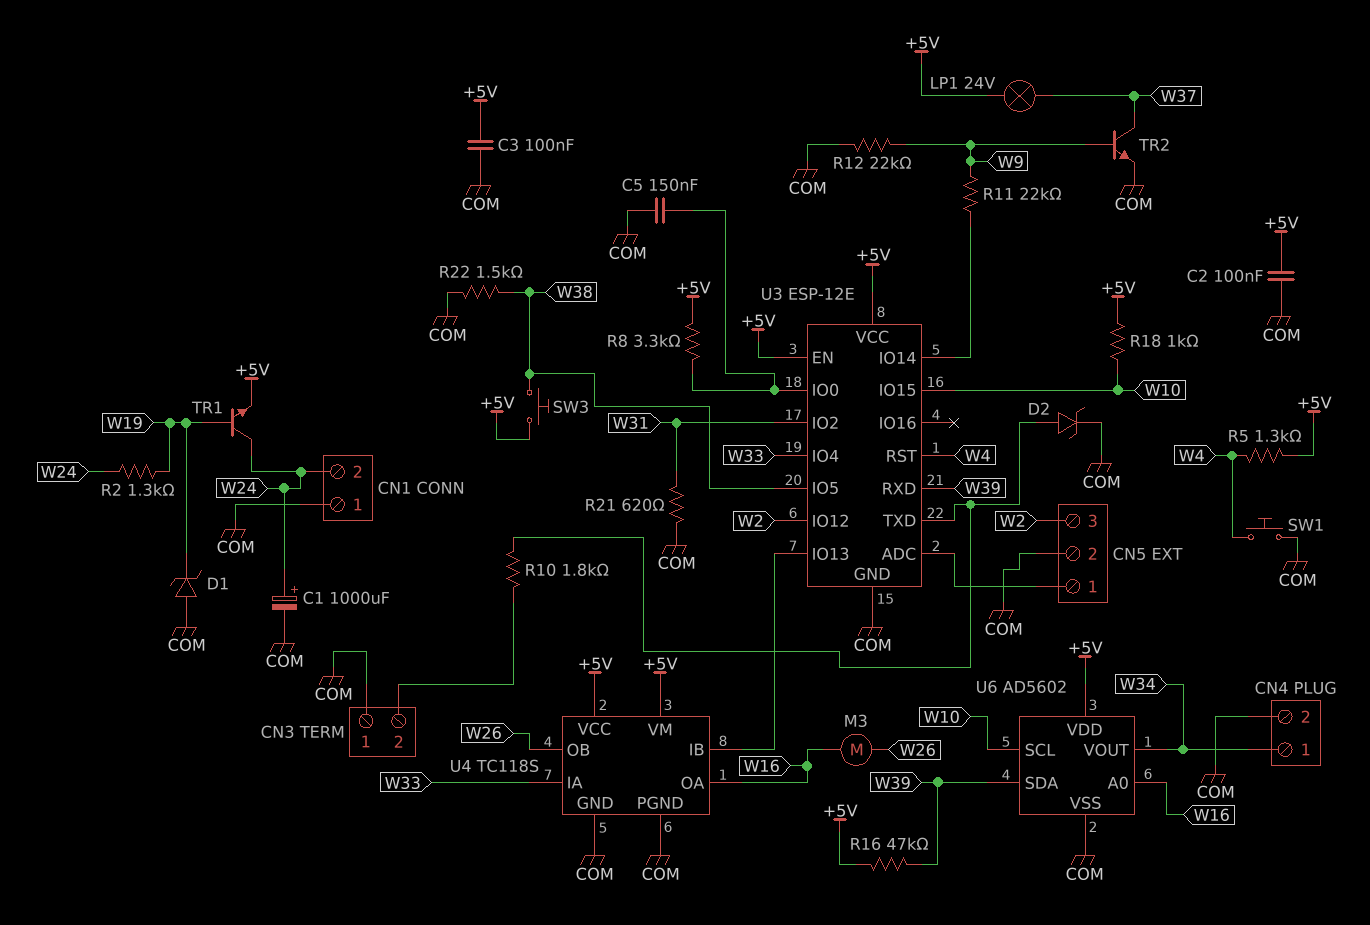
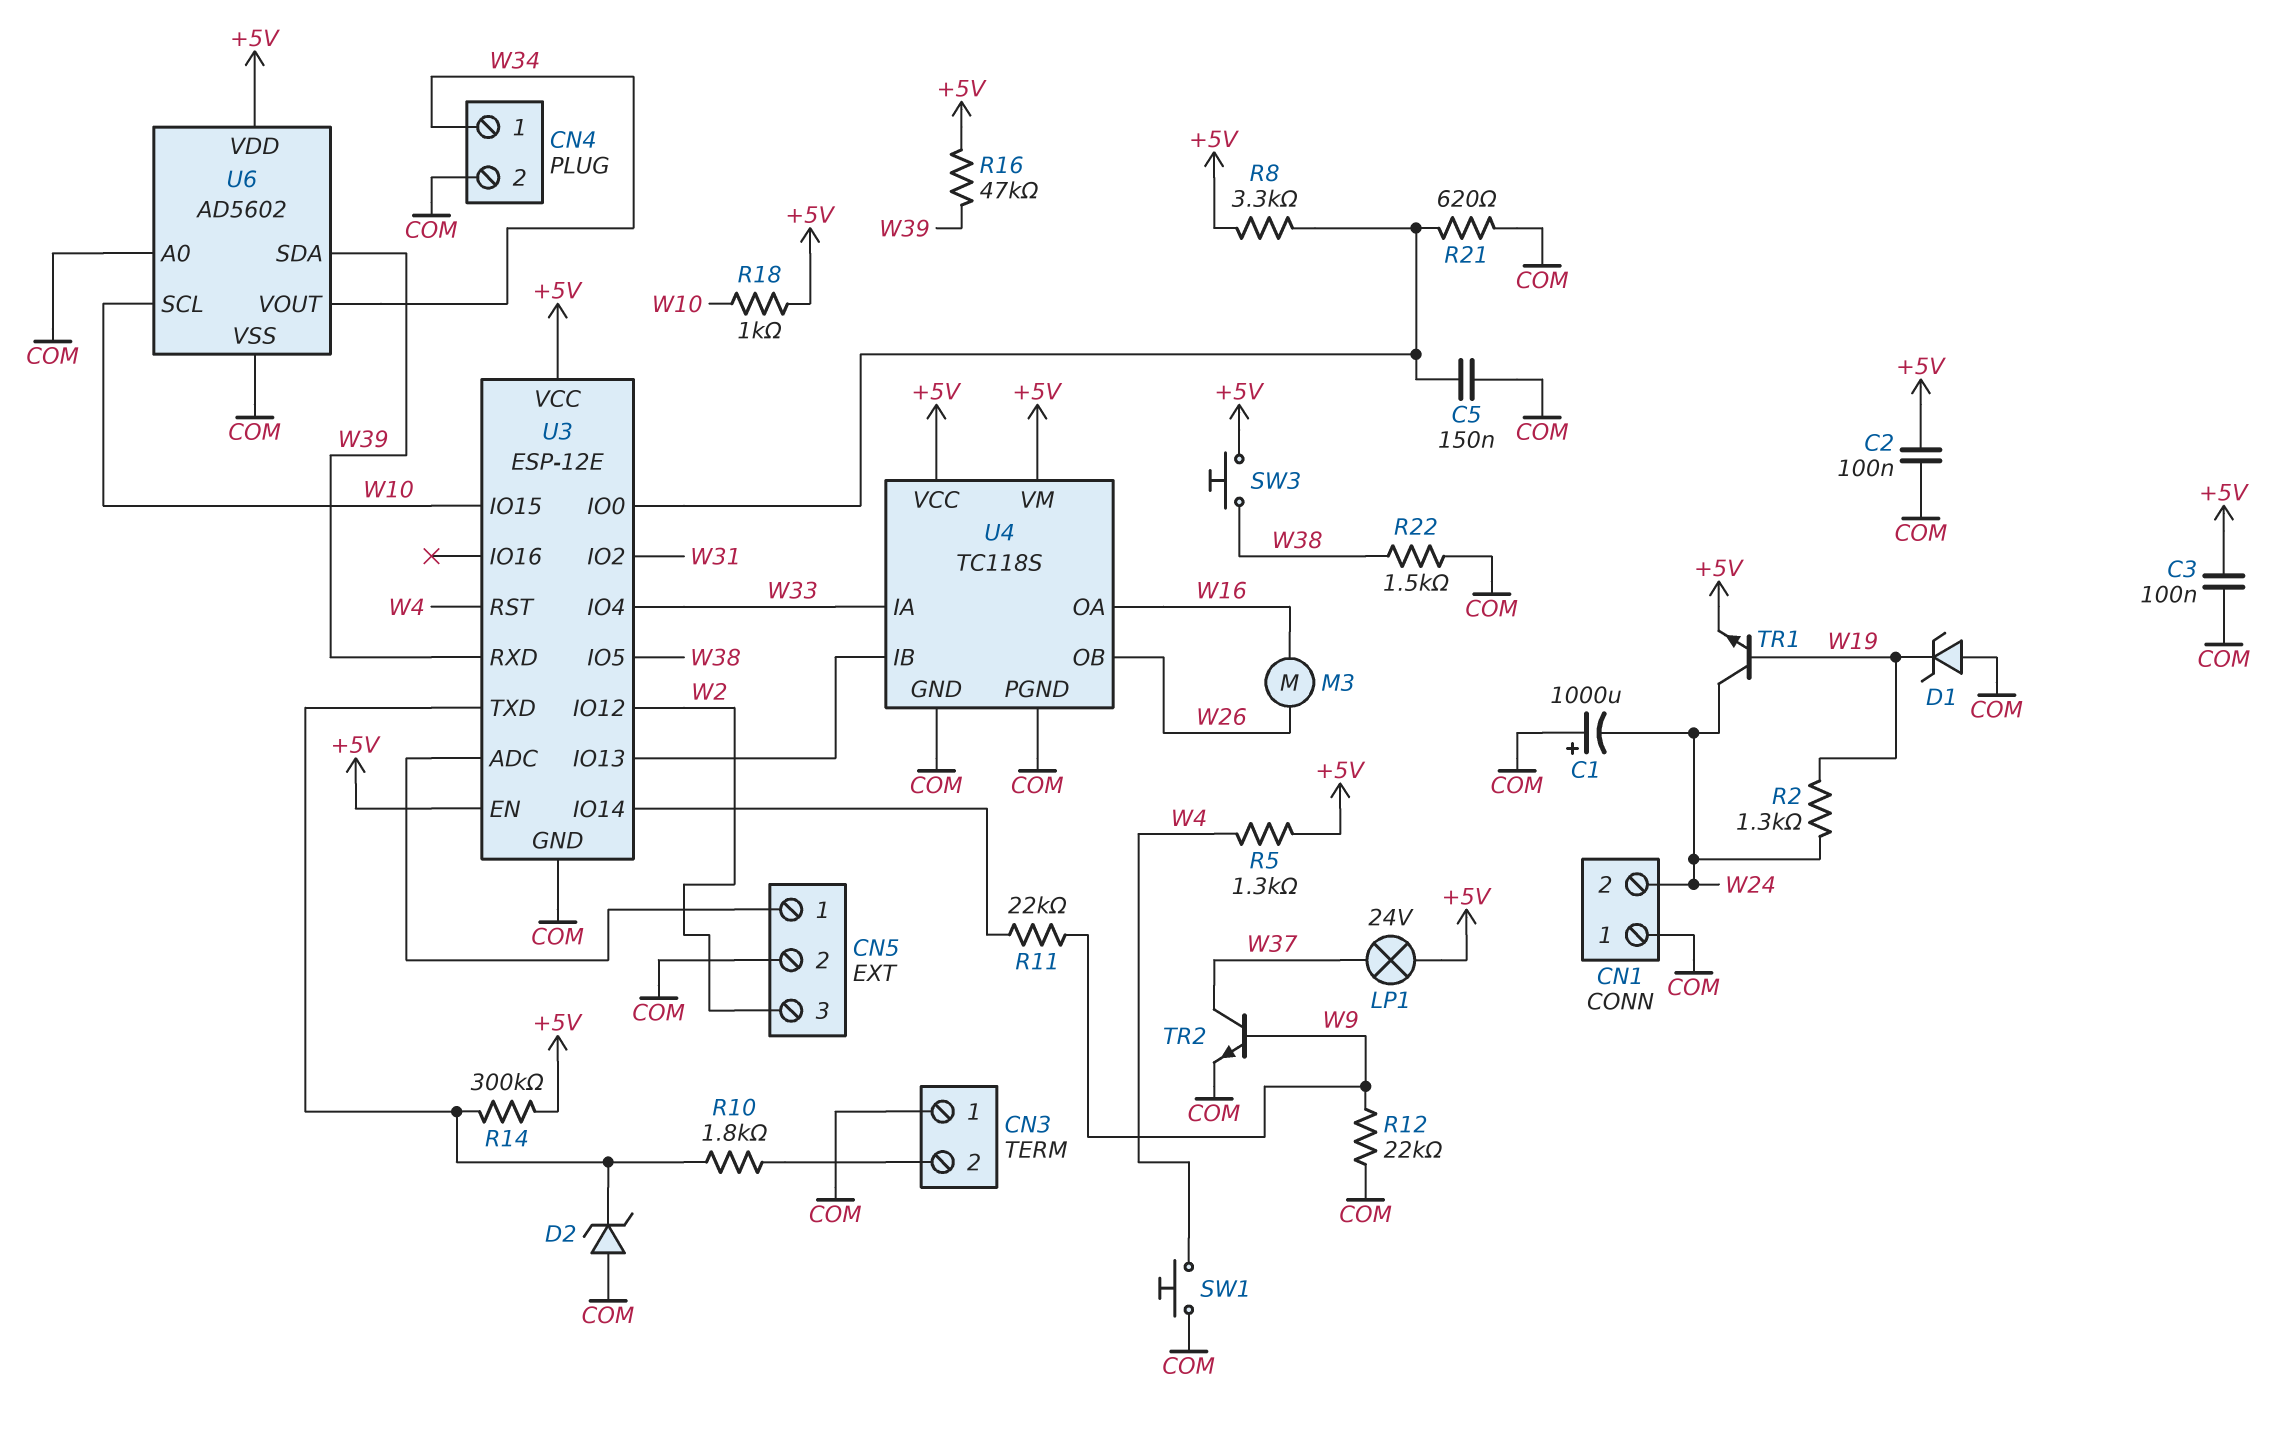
C1: 1000uF (plus W24, minus COM) -> 1000uF (plus COM, minus W24)
D2: zener (A U3/TXD, K COM) -> zener (A COM, K U3/TXD)
R14: none -> 300k (+5V, U3/TXD)
R21: 620 (COM, W31) -> 620 (COM, U3/IO0)
U6 pin A0: W16 -> COM

